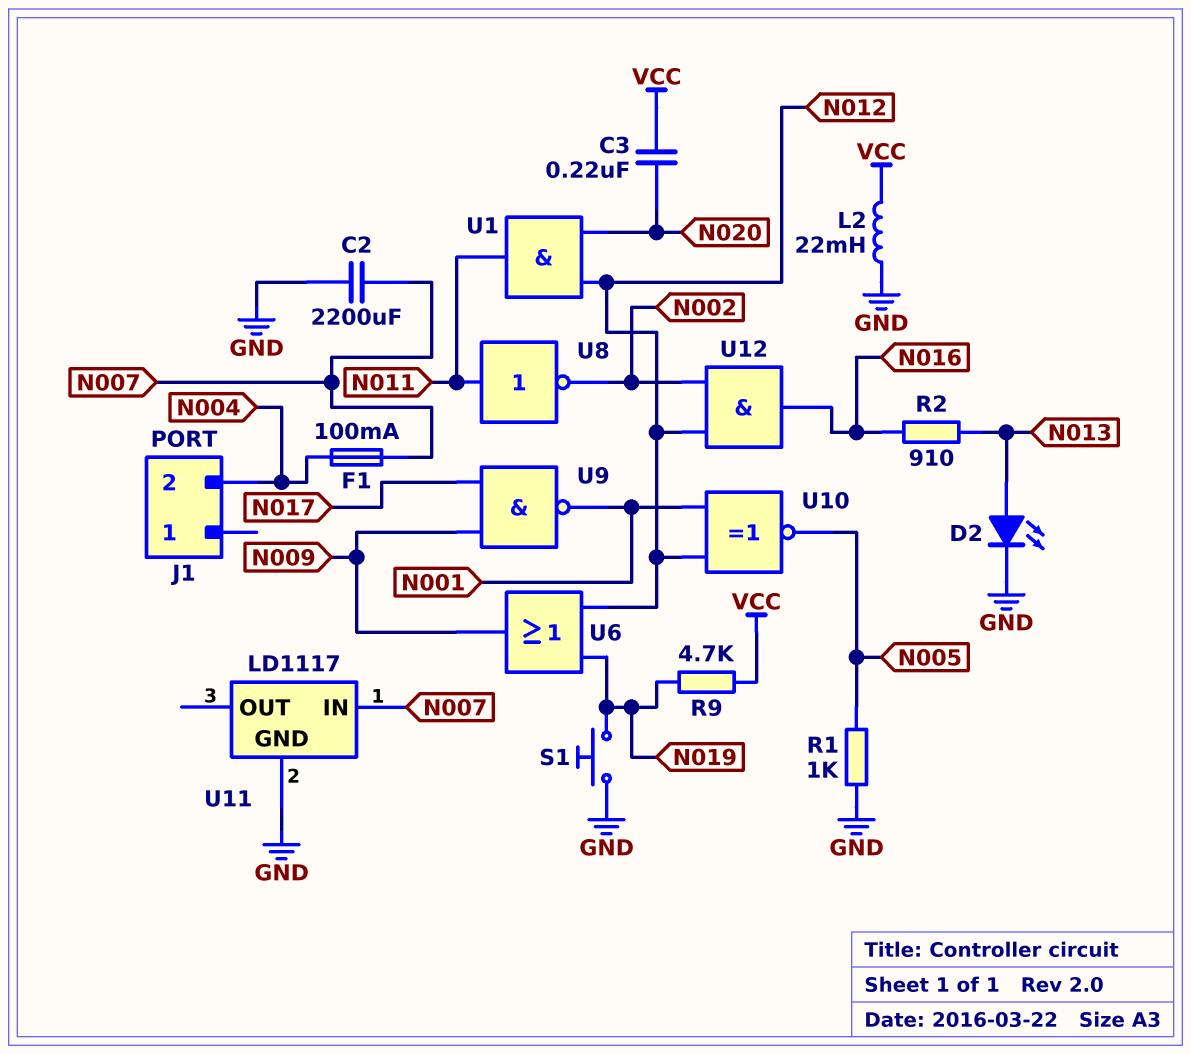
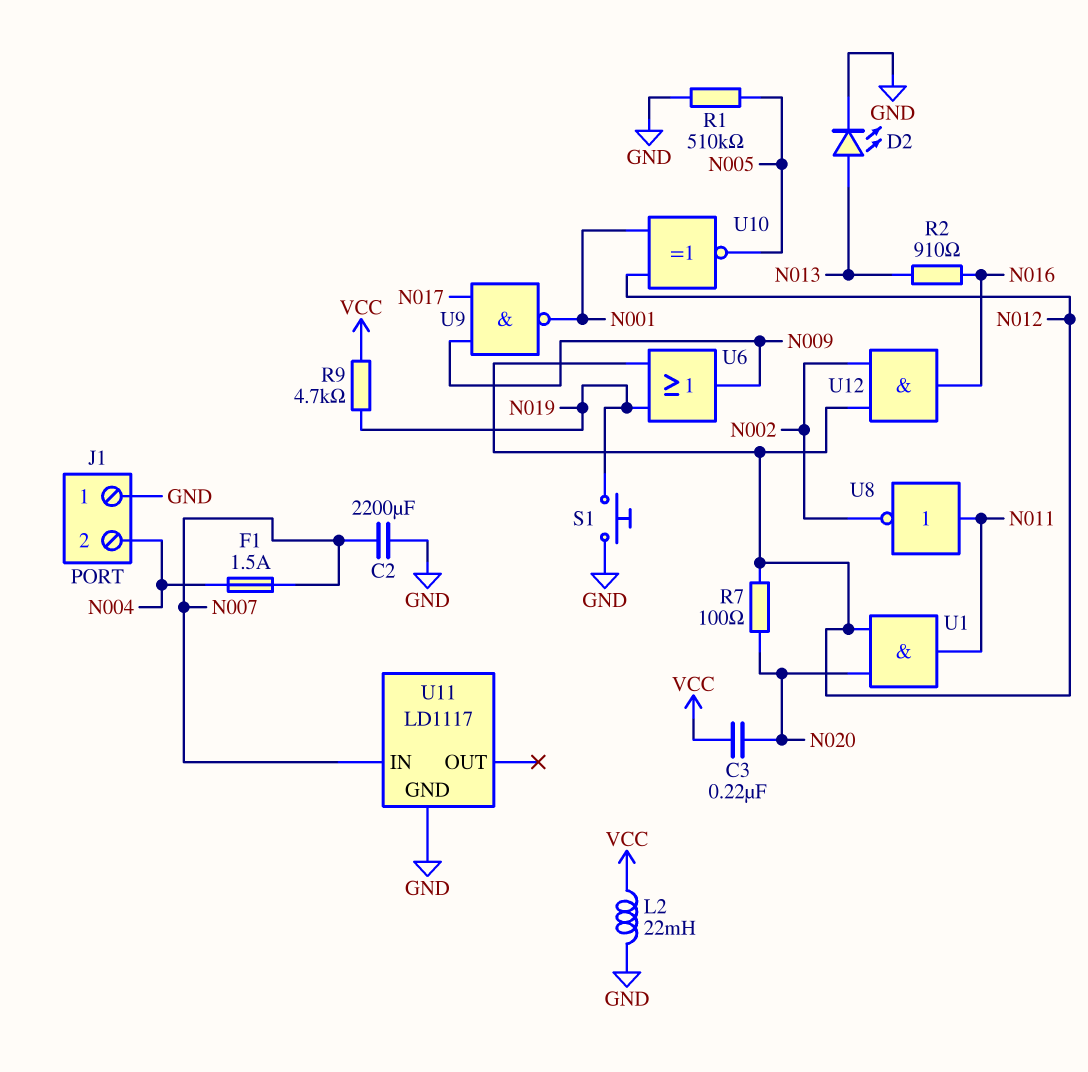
F1: 100mA (N004, N007) -> 1.5A (N004, N007)
J1 pin 1: none -> GND
R1: 1k (GND, N005) -> 510k (GND, N005)
R7: none -> 100 (N012, N020)

